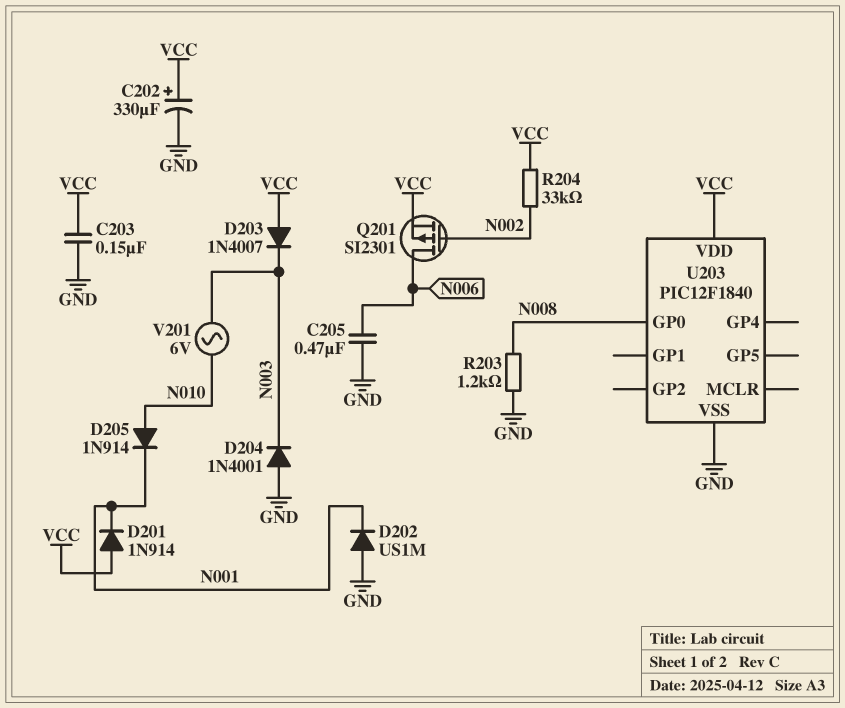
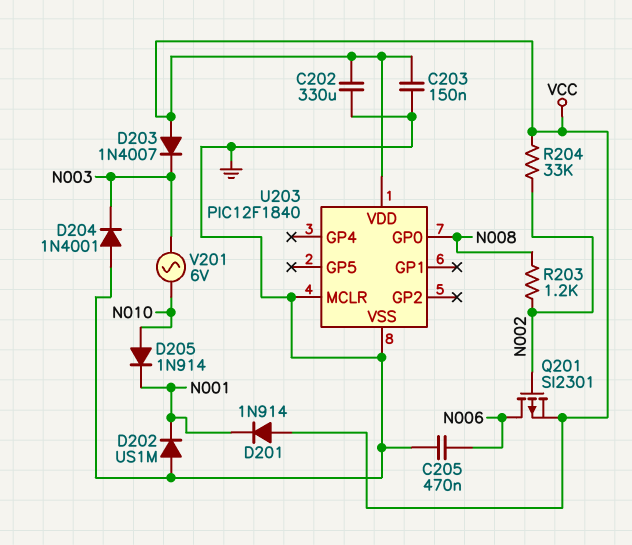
C202: 330uF (plus VCC, minus GND) -> 330uF (GND, VCC)
R203: 1.2k (GND, N008) -> 1.2k (N002, N008)
U203 pin MCLR: none -> GND

